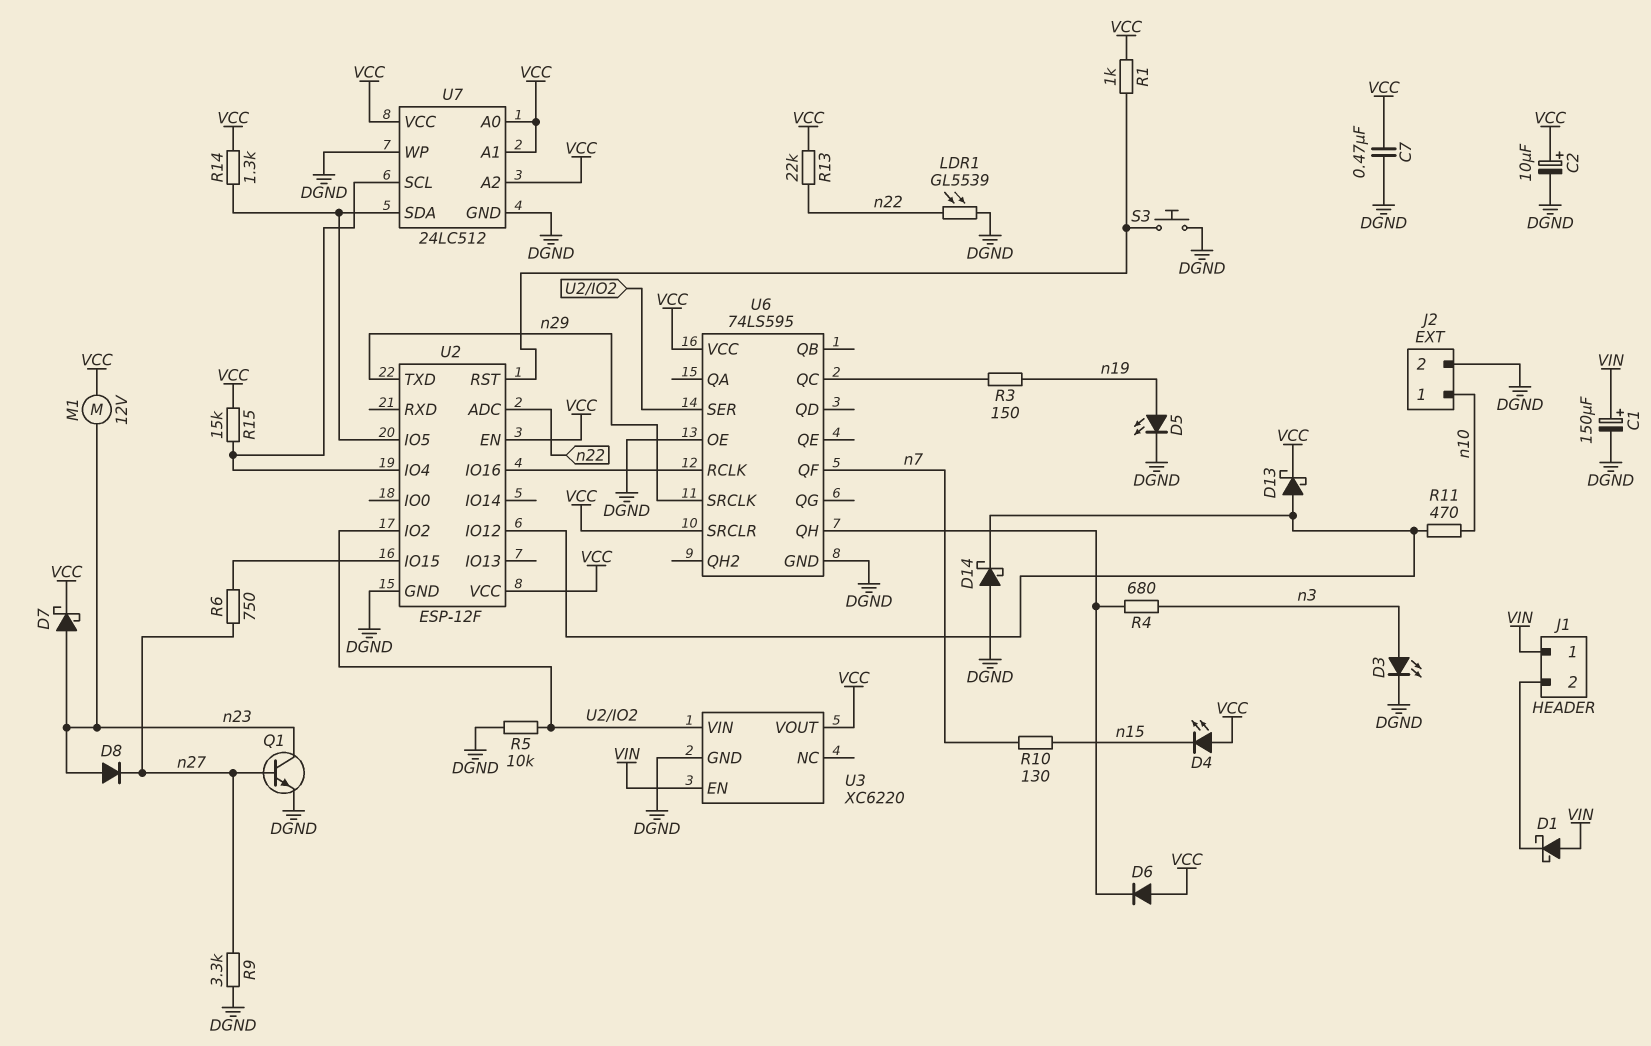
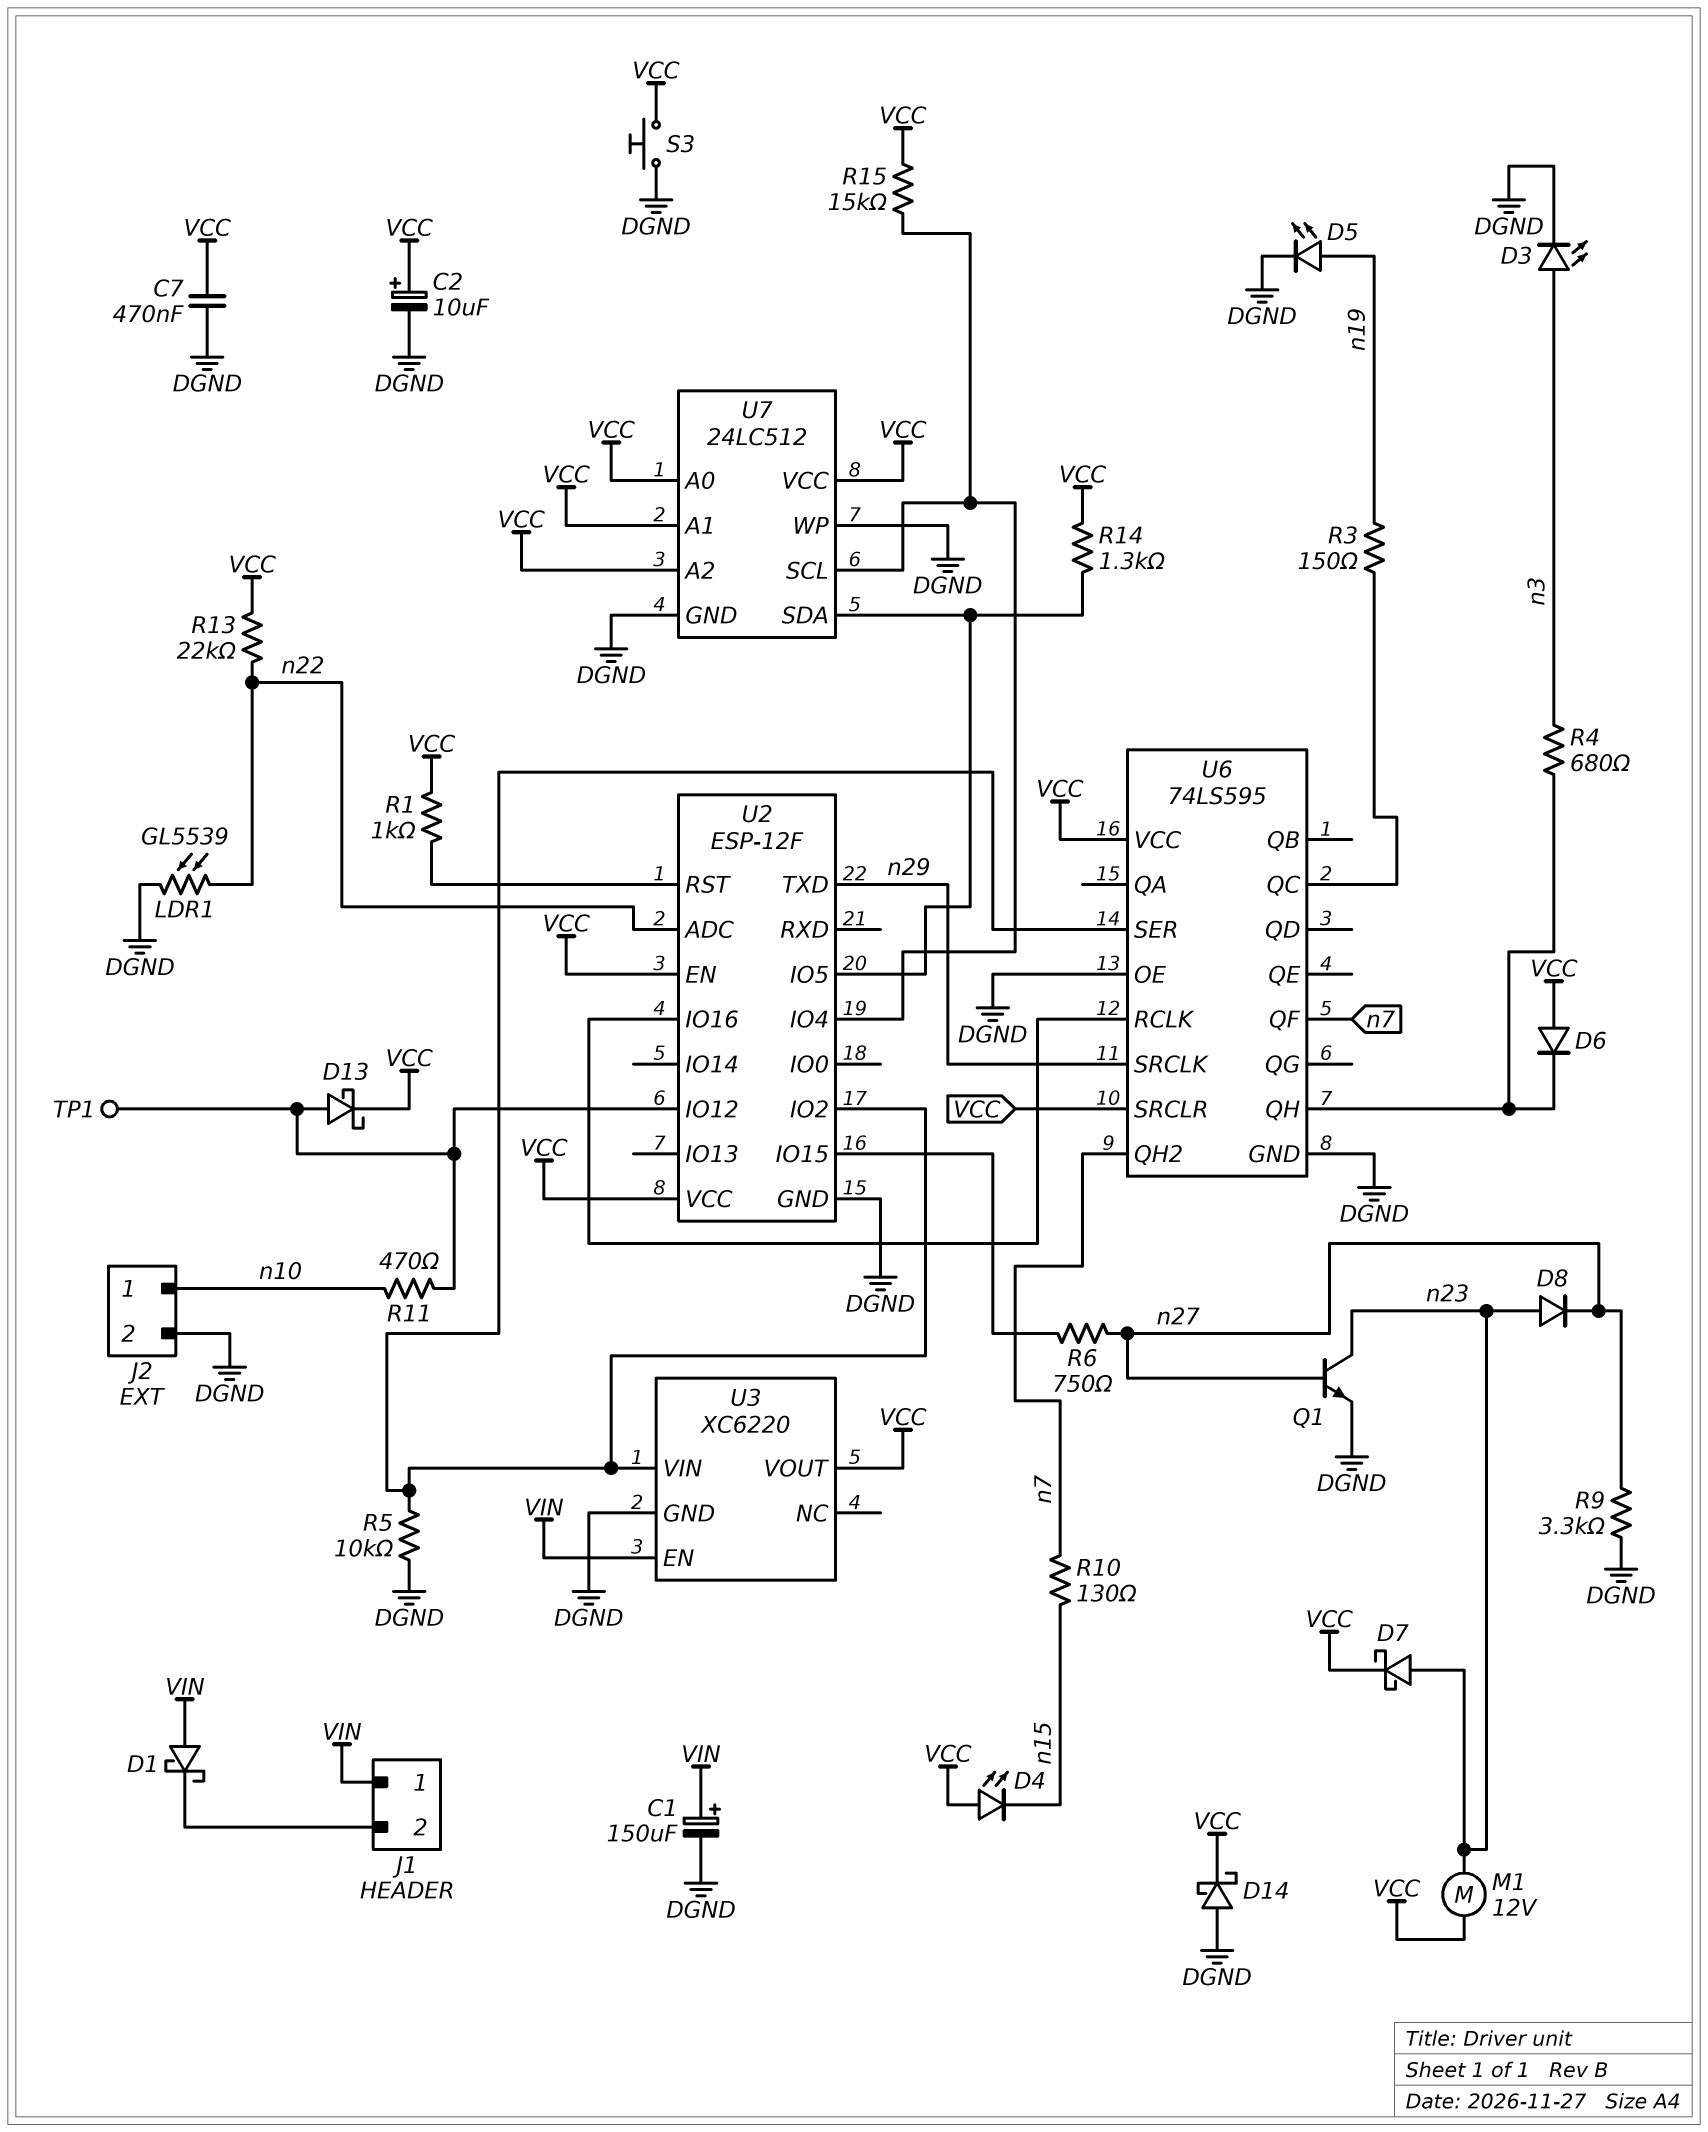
D14: schottky (A DGND, K U2/IO12) -> schottky (A DGND, K VCC)
S3: button (DGND, U2/RST) -> button (DGND, VCC)
TP1: none -> test point (U2/IO12)
U6 pin QH2: none -> n7

